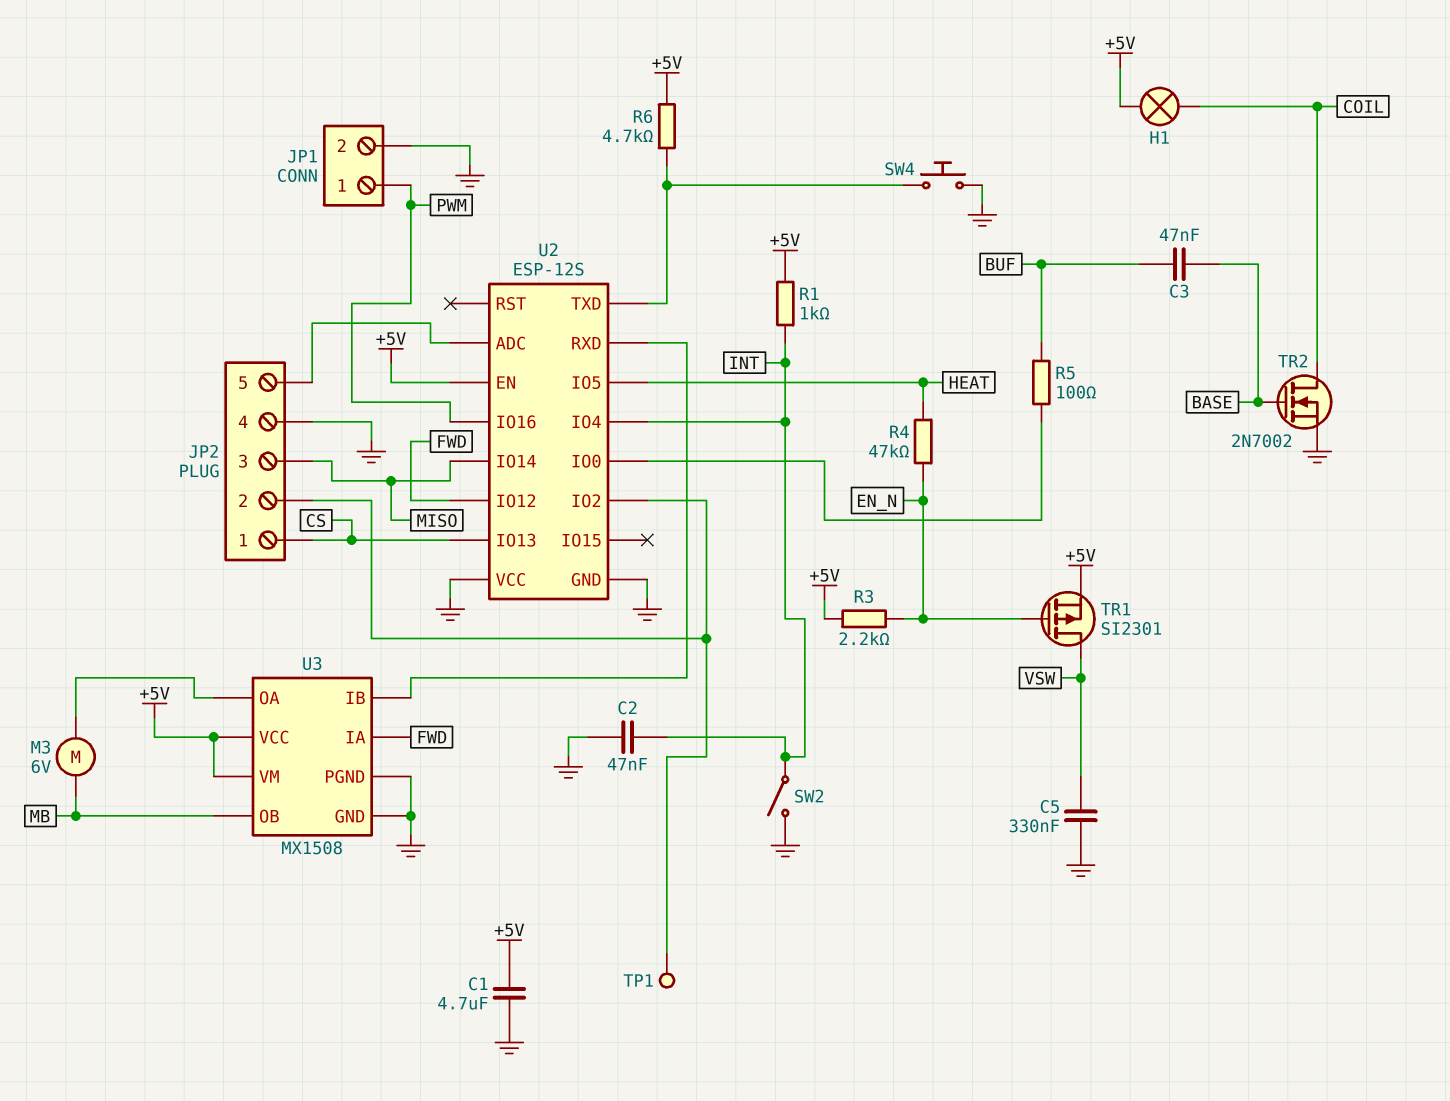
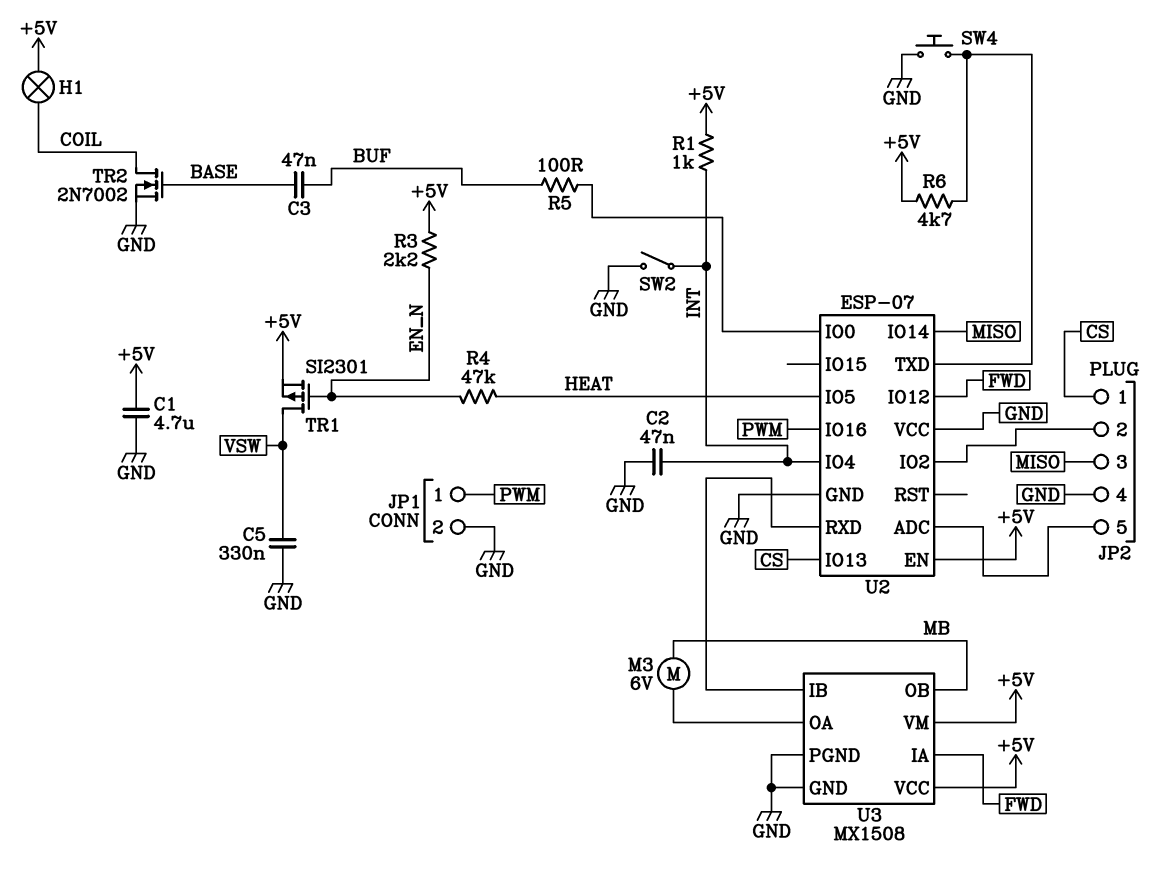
TP1: test point (JP2/2) -> none
U2: ESP-12S -> ESP-07

